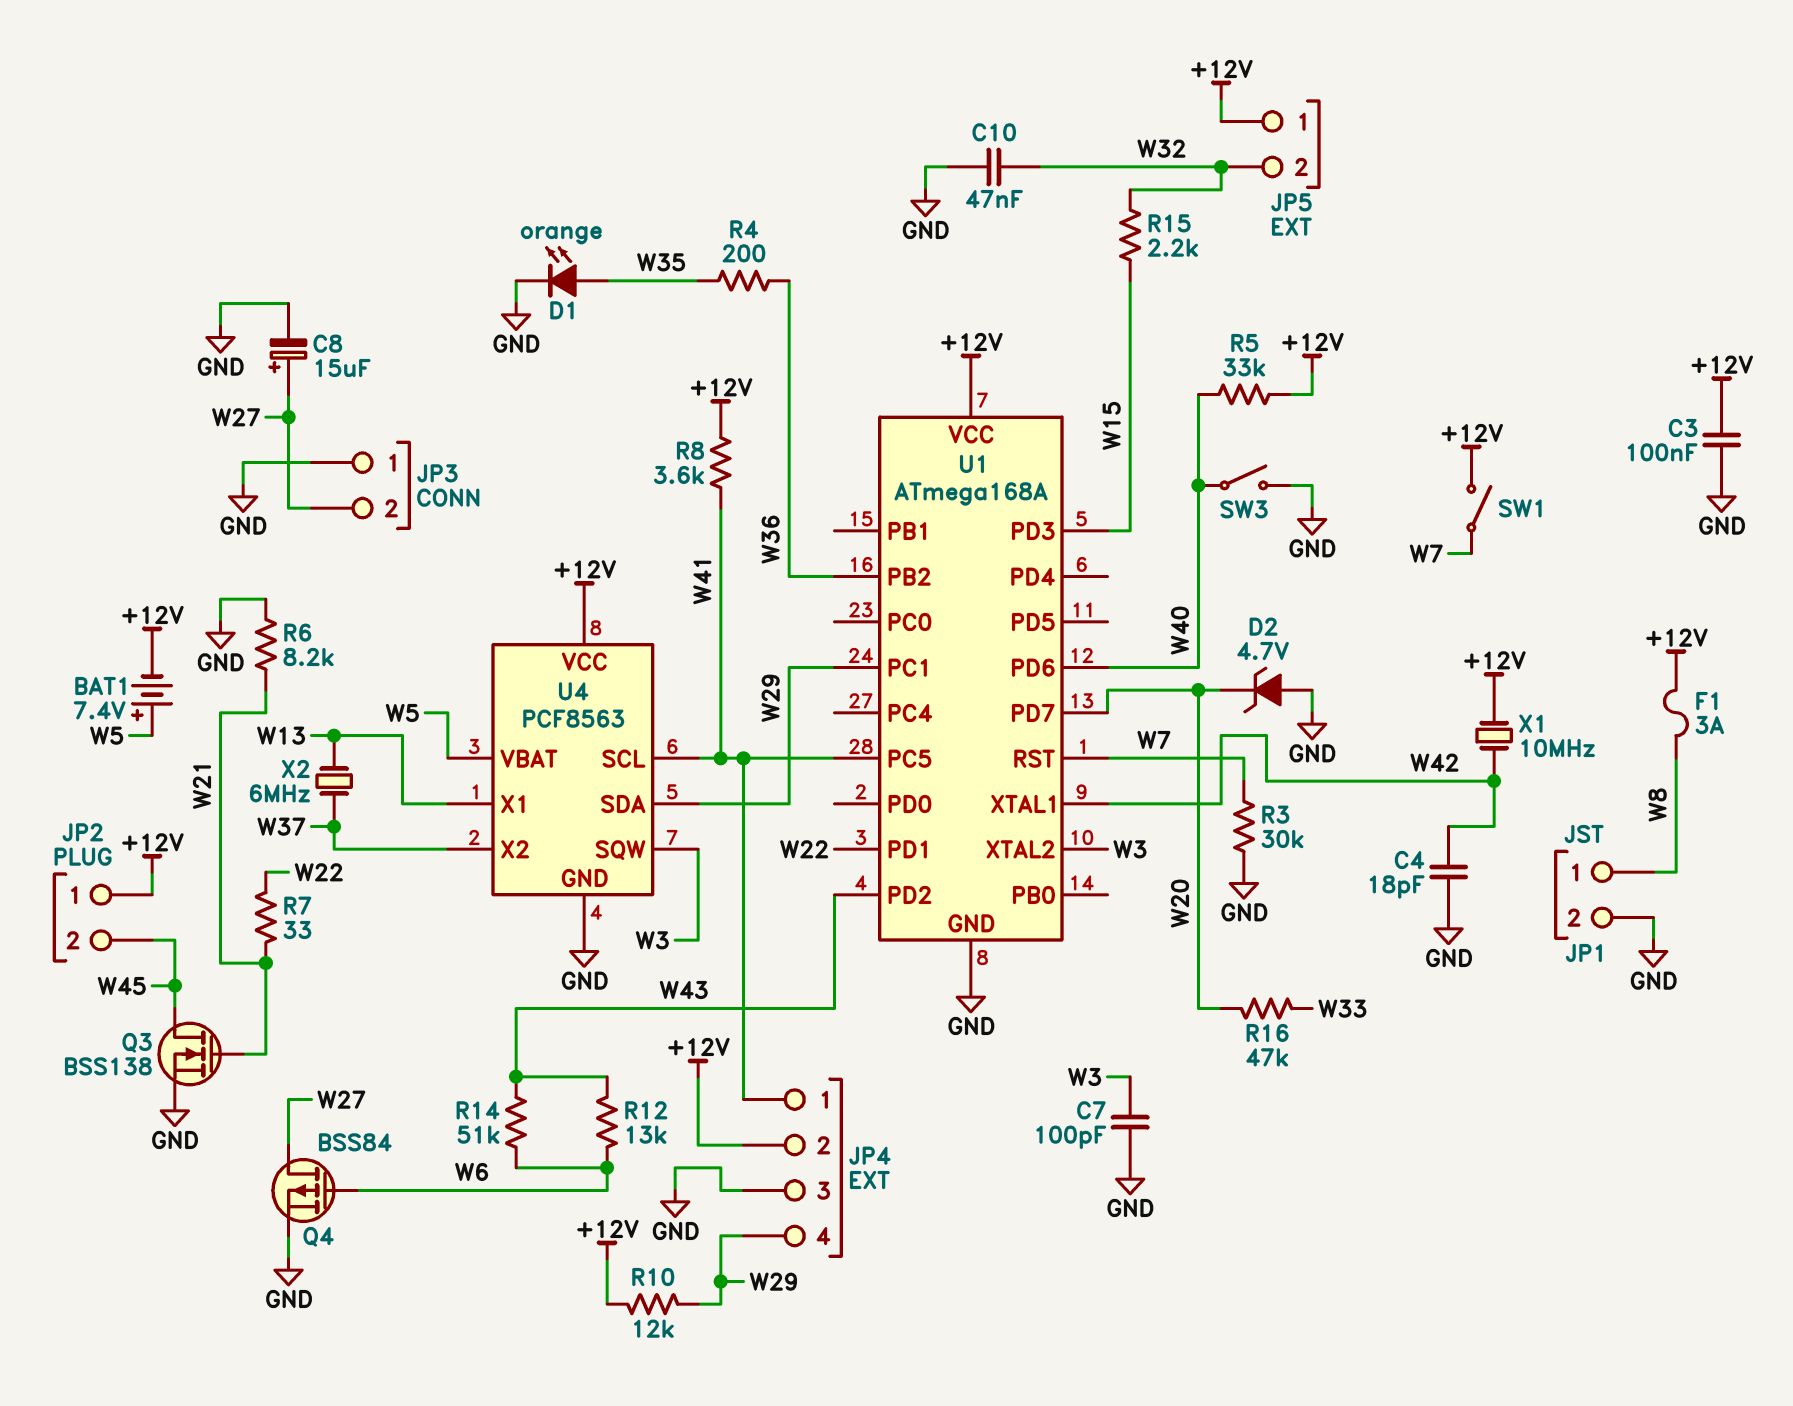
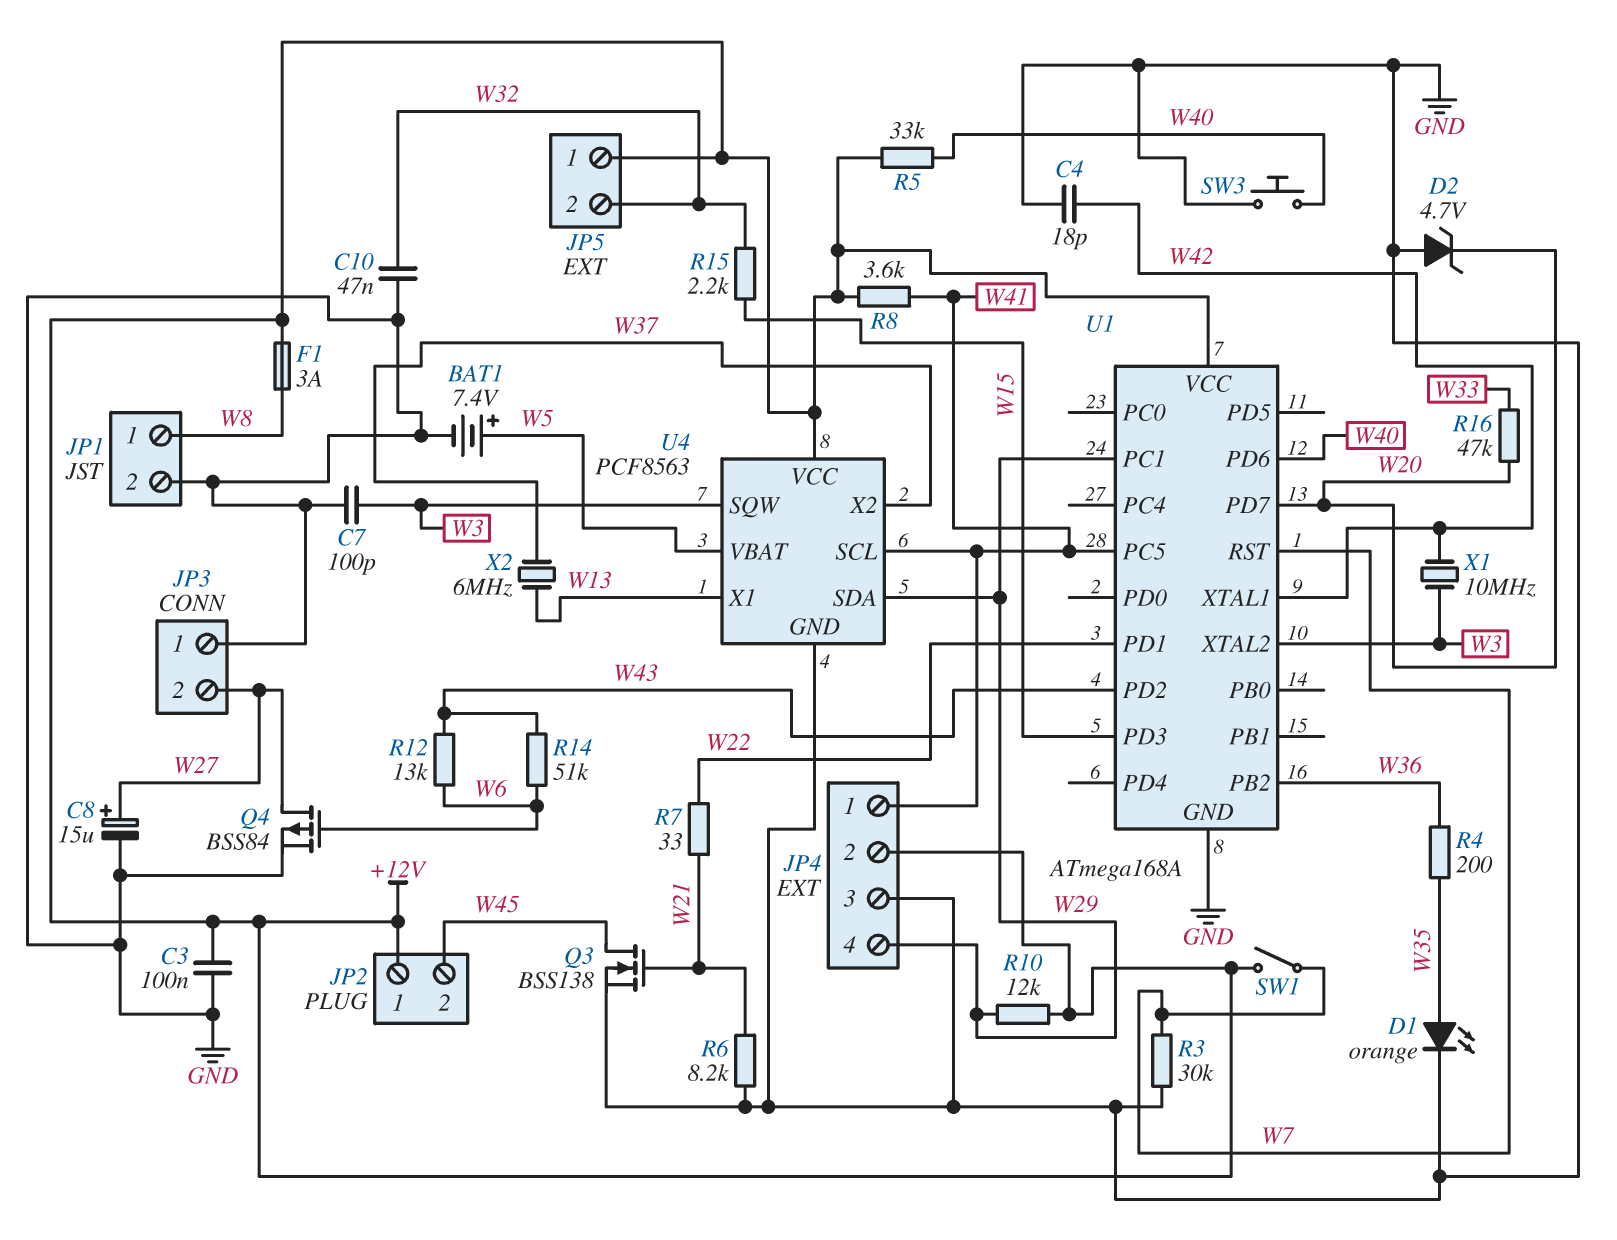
BAT1: 7.4V (plus W5, minus +12V) -> 7.4V (plus W5, minus GND)
SW3: switch (GND, W40) -> button (GND, W40)
X1: 10MHz (+12V, W42) -> 10MHz (W3, W42)

